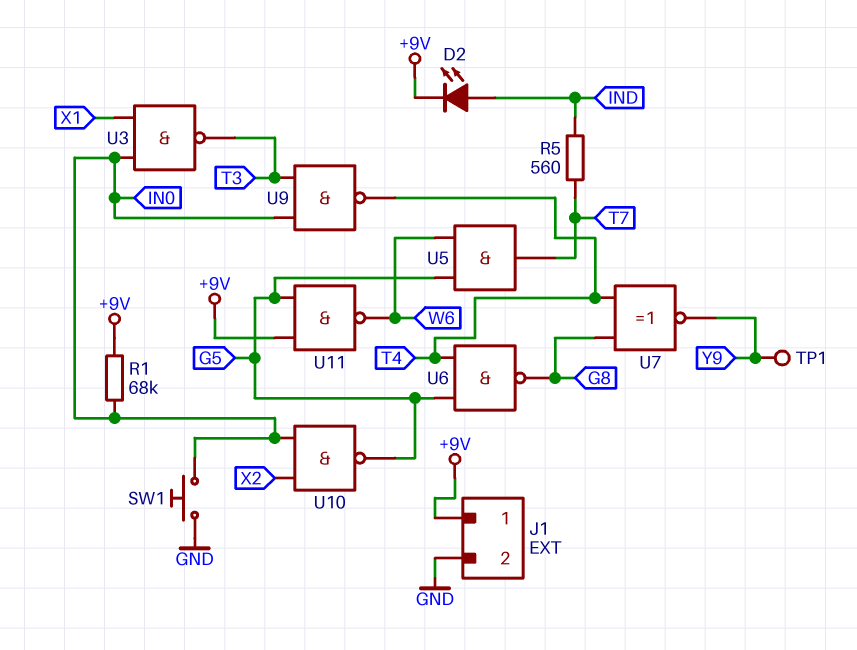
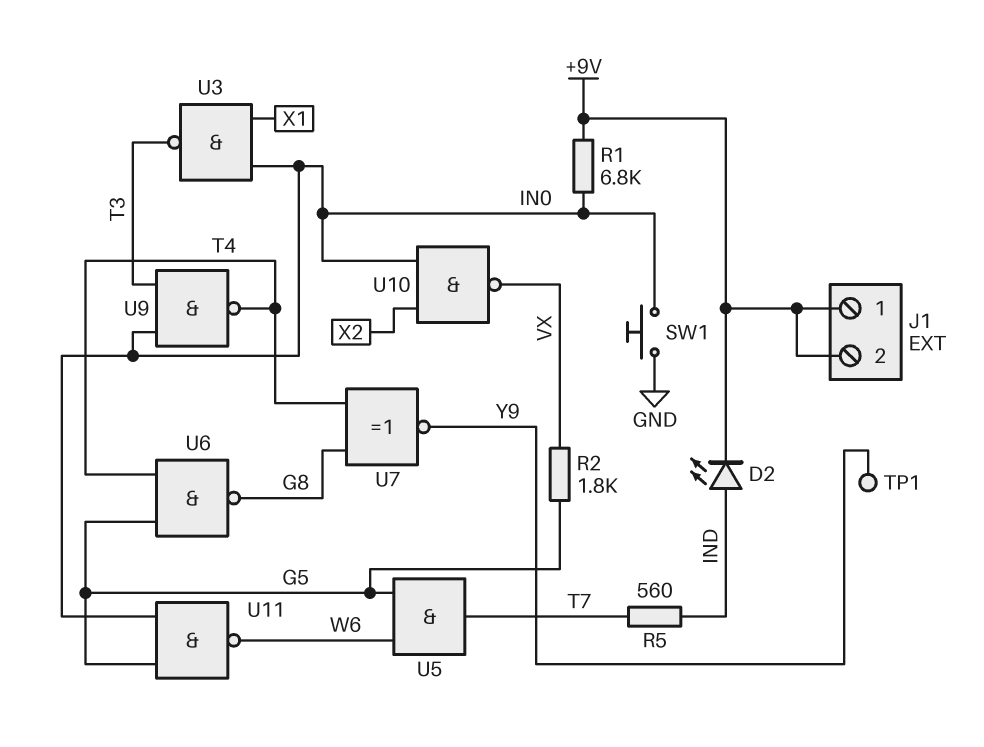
J1 pin 2: GND -> +9V
R1: 68k (+9V, IN0) -> 6.8k (+9V, IN0)
R2: none -> 1.8k (G5, VX)
U10: NAND (in IN0, in X2, out G5) -> NAND (in IN0, in X2, out VX)
U11: NAND (in +9V, in G5, out W6) -> NAND (in G5, in IN0, out W6)

